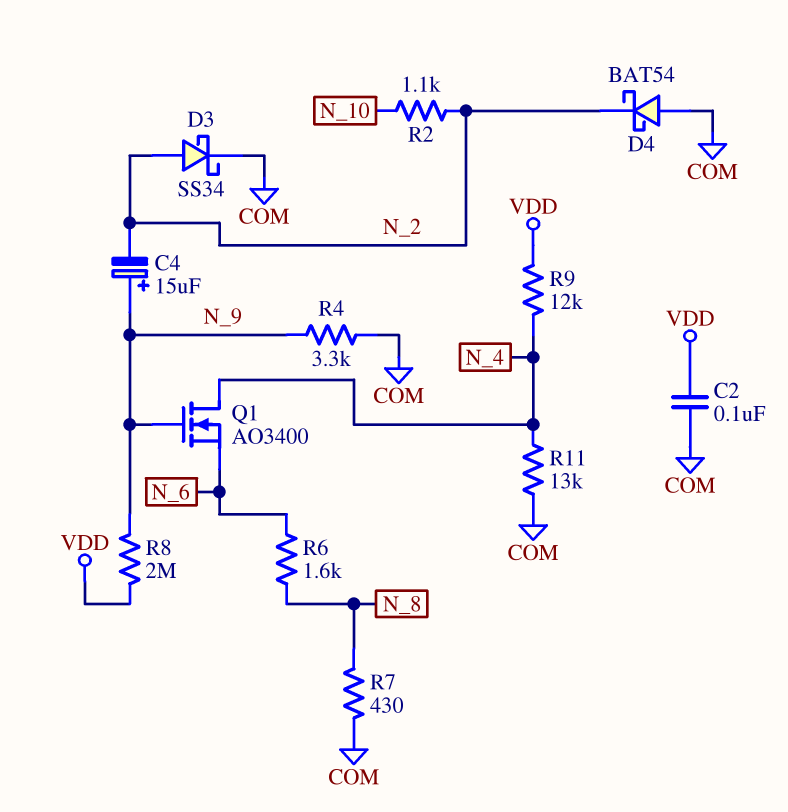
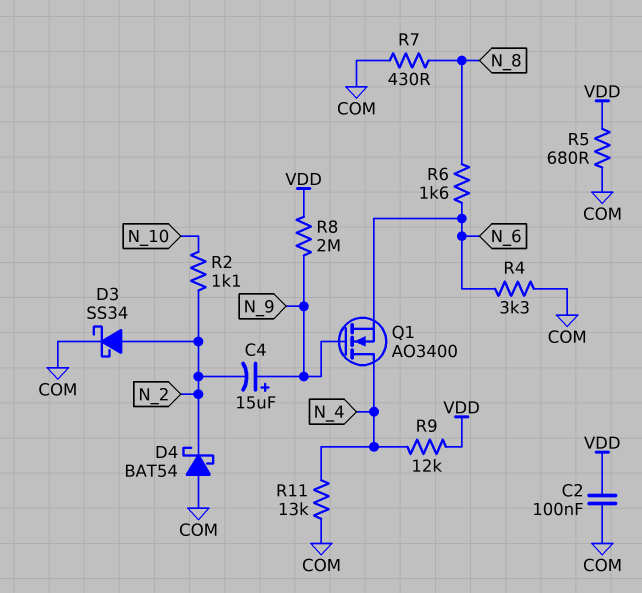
R4: 3.3k (COM, N_9) -> 3.3k (COM, N_6)
R5: none -> 680 (COM, VDD)

